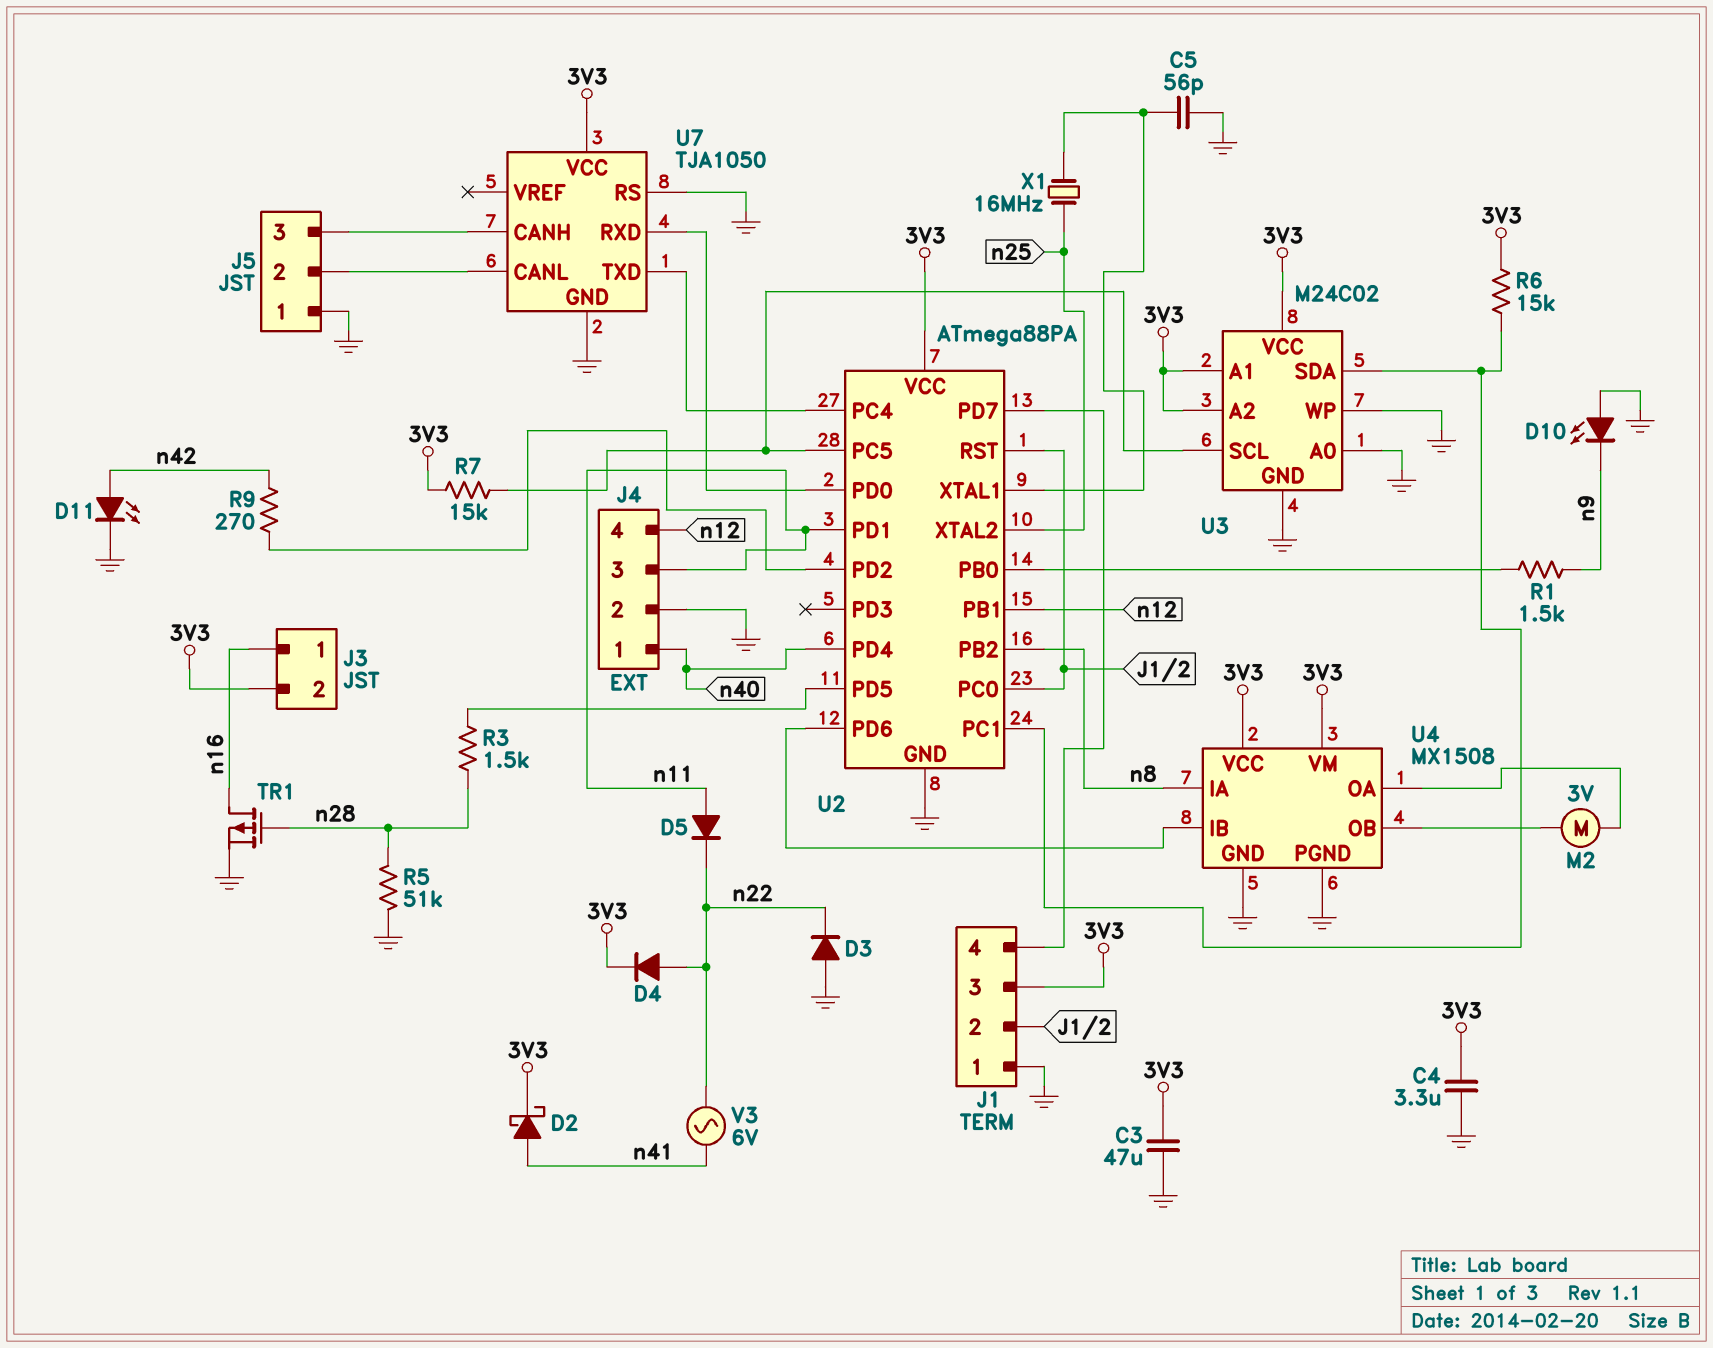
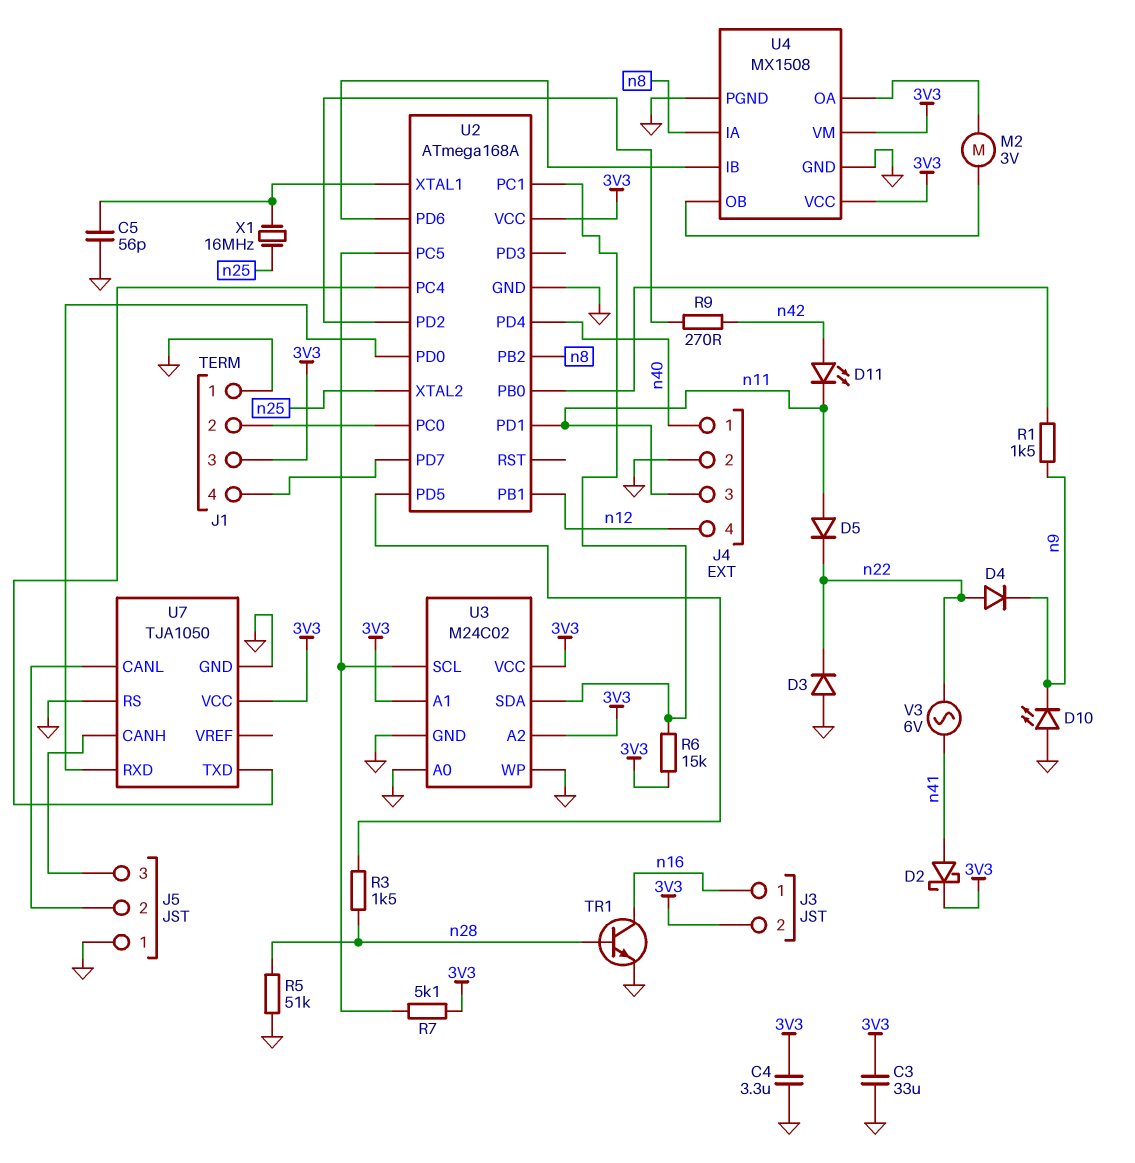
C3: 47uF (3V3, GND) -> 33uF (3V3, GND)
D4: diode (A n22, K 3V3) -> diode (A n22, K n9)
D11: LED (A n42, K GND) -> LED (A n42, K n11)
R7: 15k (3V3, U2/PC5) -> 5.1k (3V3, U2/PC5)
TR1: PMOS (G n28, D n16, S GND) -> NPN (B n28, C n16, E GND)
U2: ATmega88PA -> ATmega168A
U2 pin RST: J1/2 -> none

